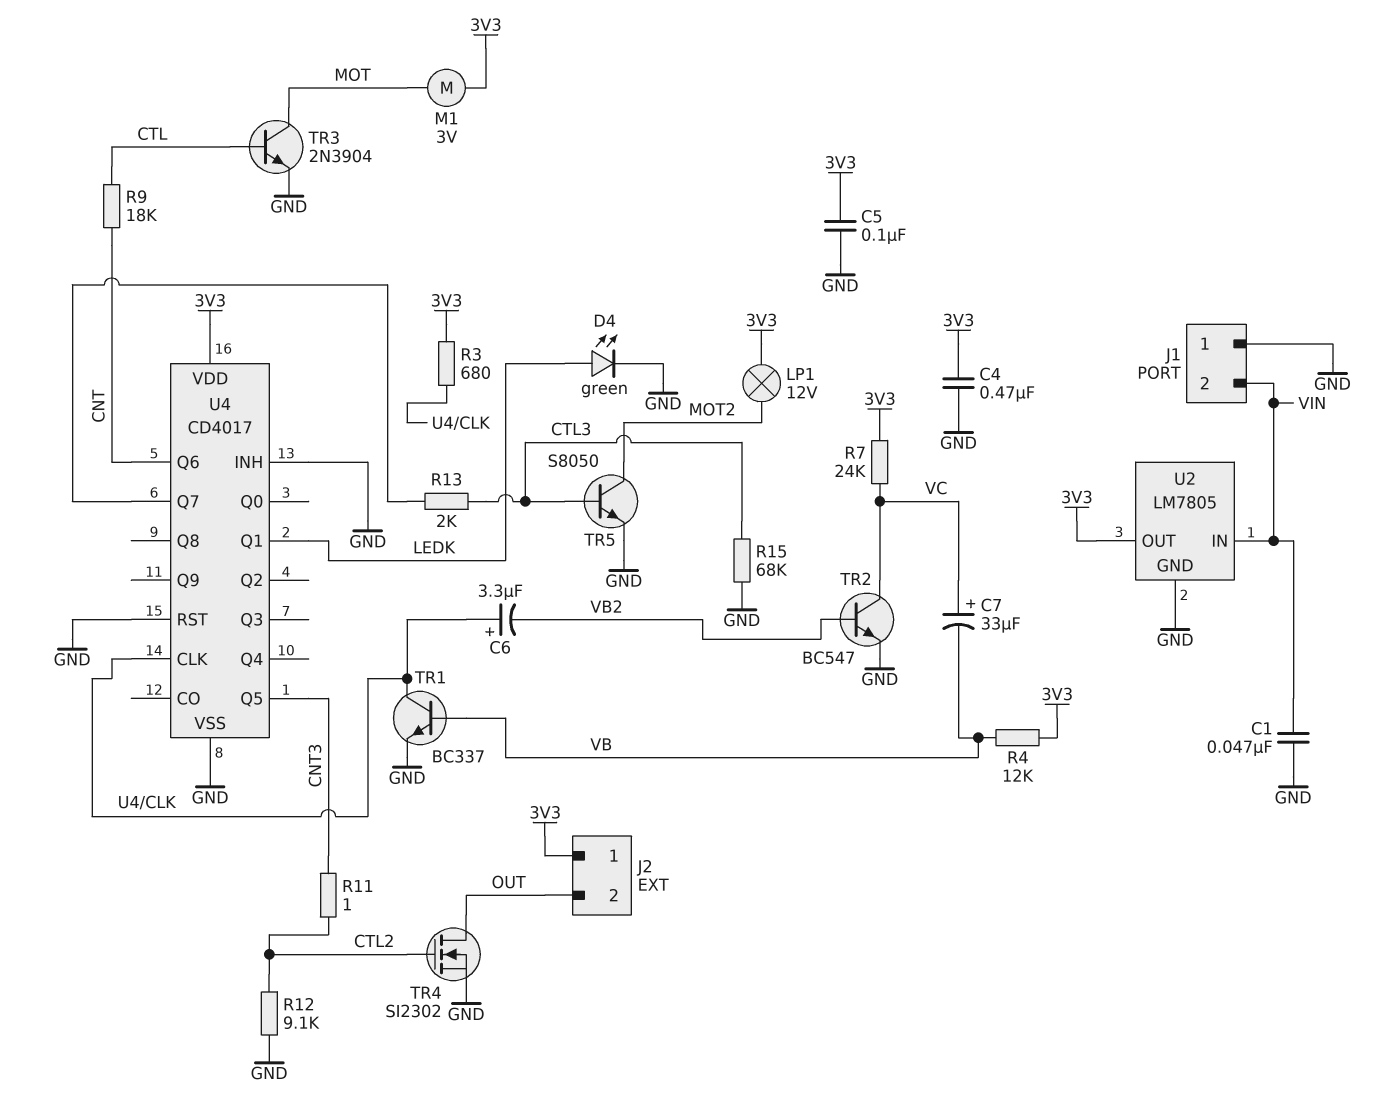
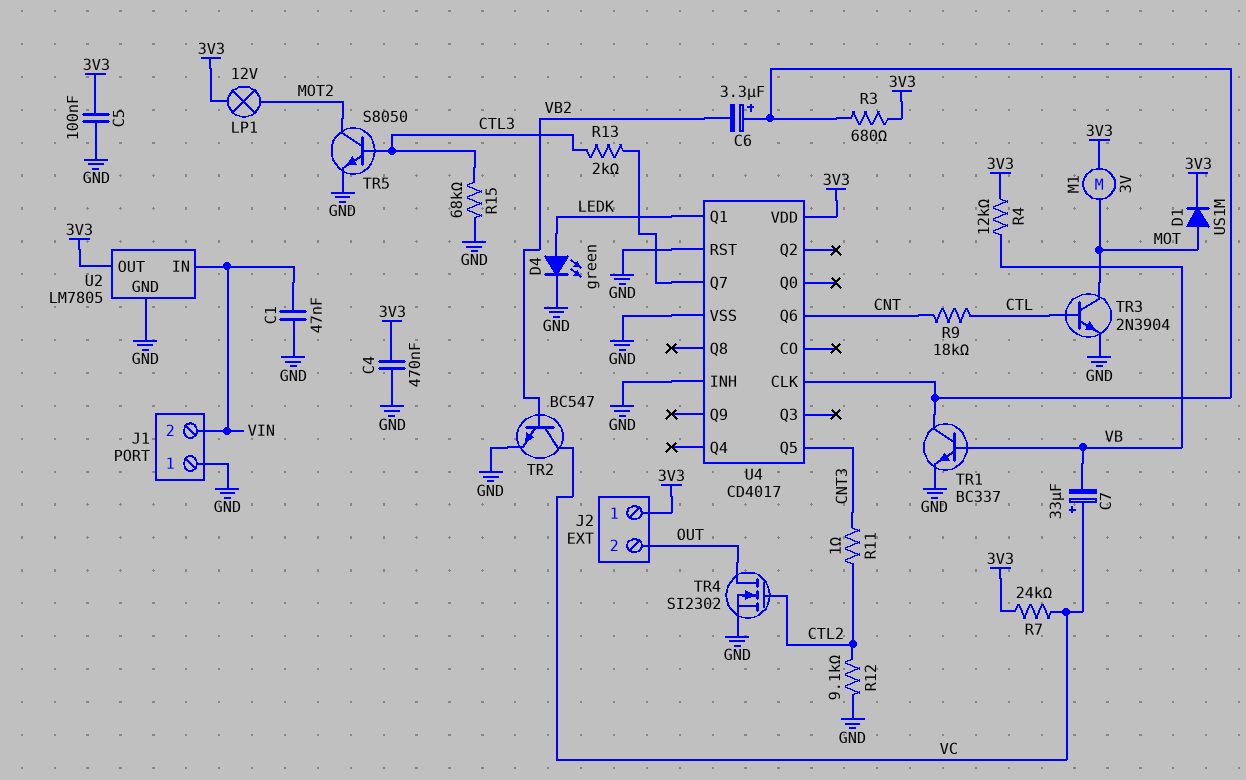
D1: none -> diode US1M (A MOT, K 3V3)

